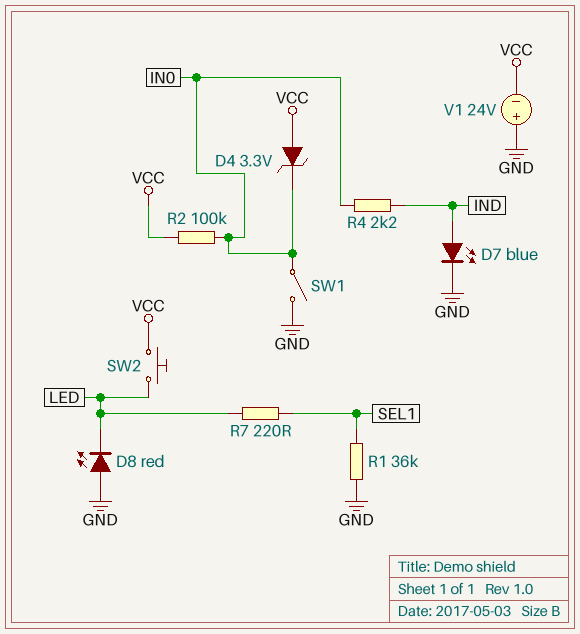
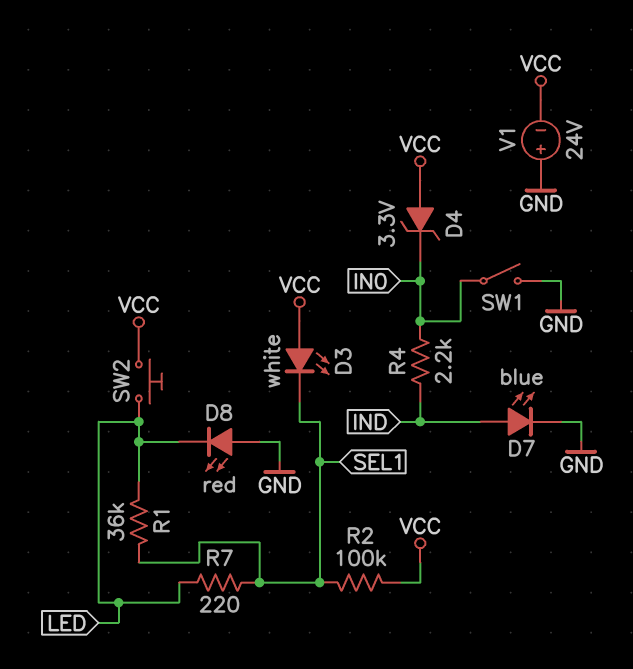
D3: none -> LED white (A VCC, K SEL1)
R1: 36k (GND, SEL1) -> 36k (LED, SEL1)
R2: 100k (IN0, VCC) -> 100k (SEL1, VCC)

